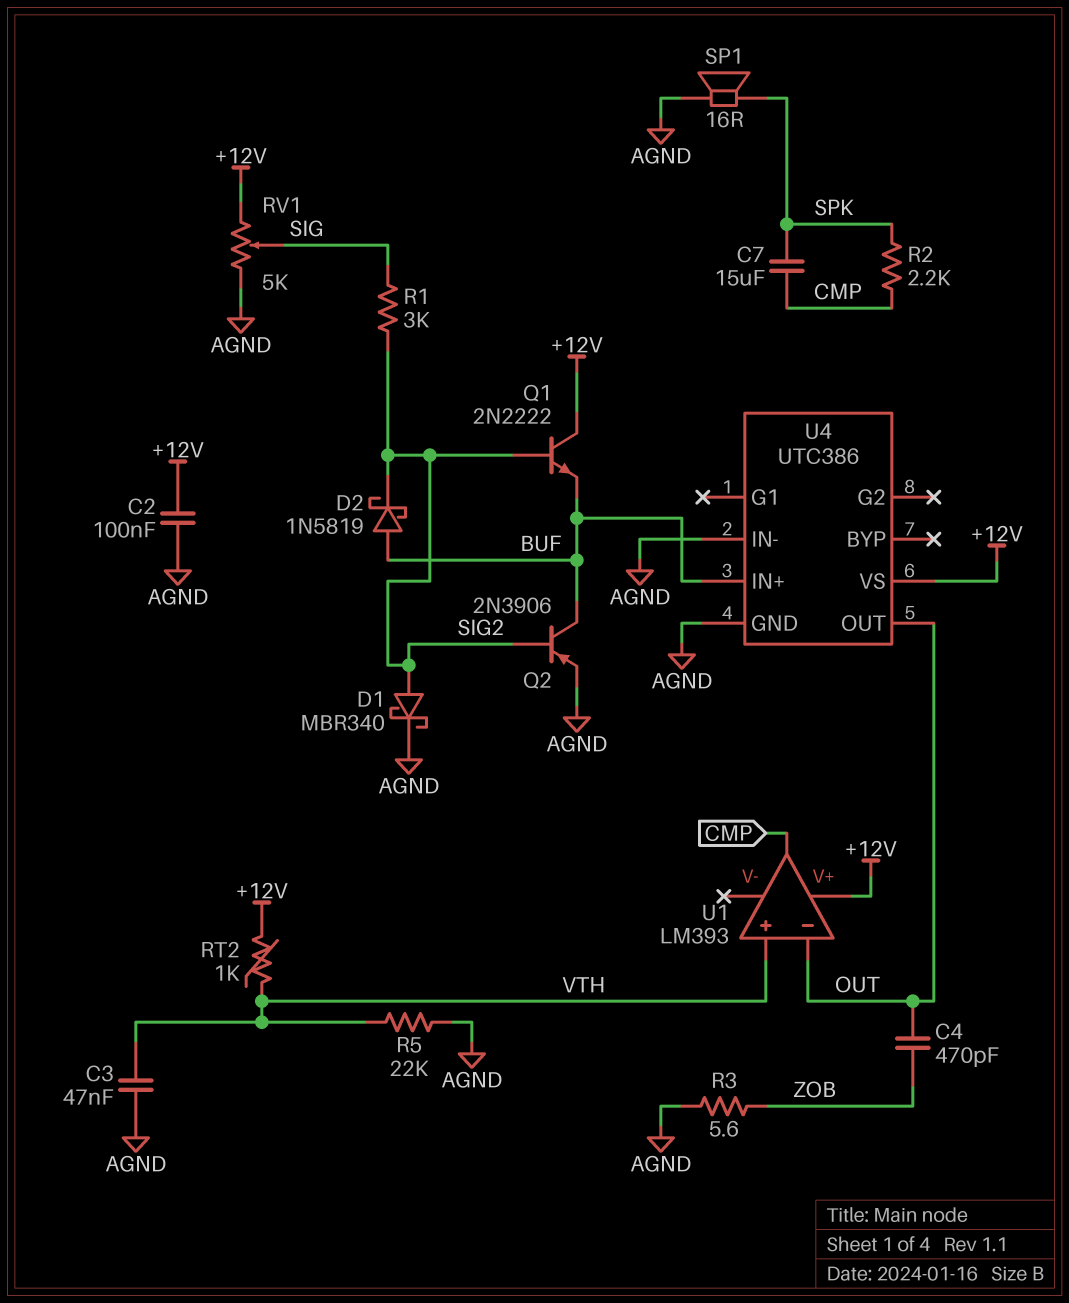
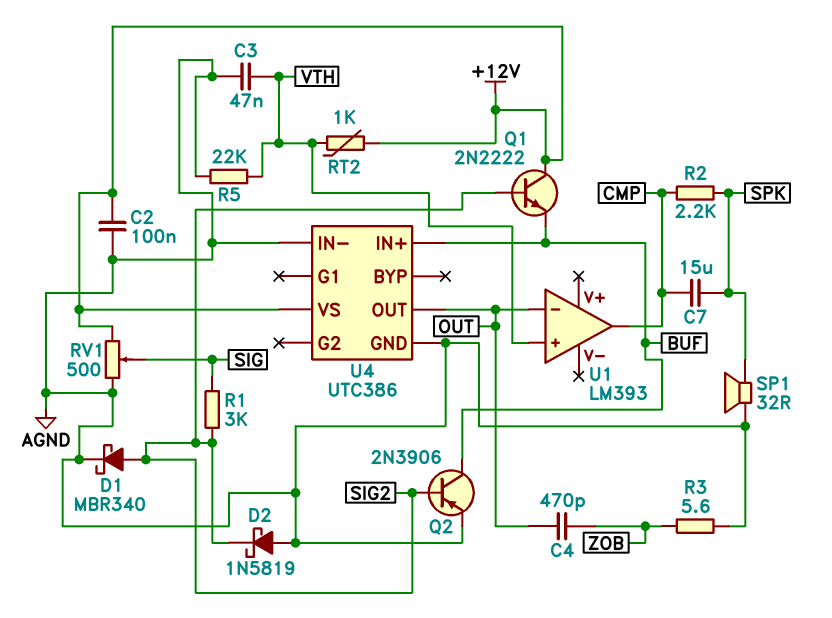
D2: schottky 1N5819 (A BUF, K SIG2) -> schottky 1N5819 (A AGND, K SIG2)
RV1: 5k (+12V, AGND, wiper SIG) -> 500 (+12V, AGND, wiper SIG)
SP1: speaker 16R (AGND, SPK) -> speaker 32R (AGND, SPK)
U1 pin V+: +12V -> none

